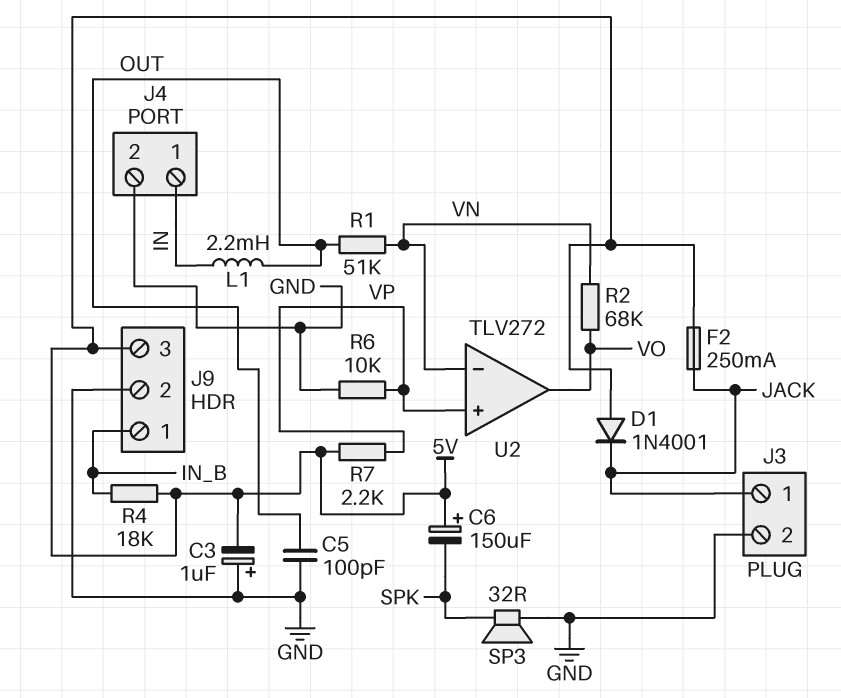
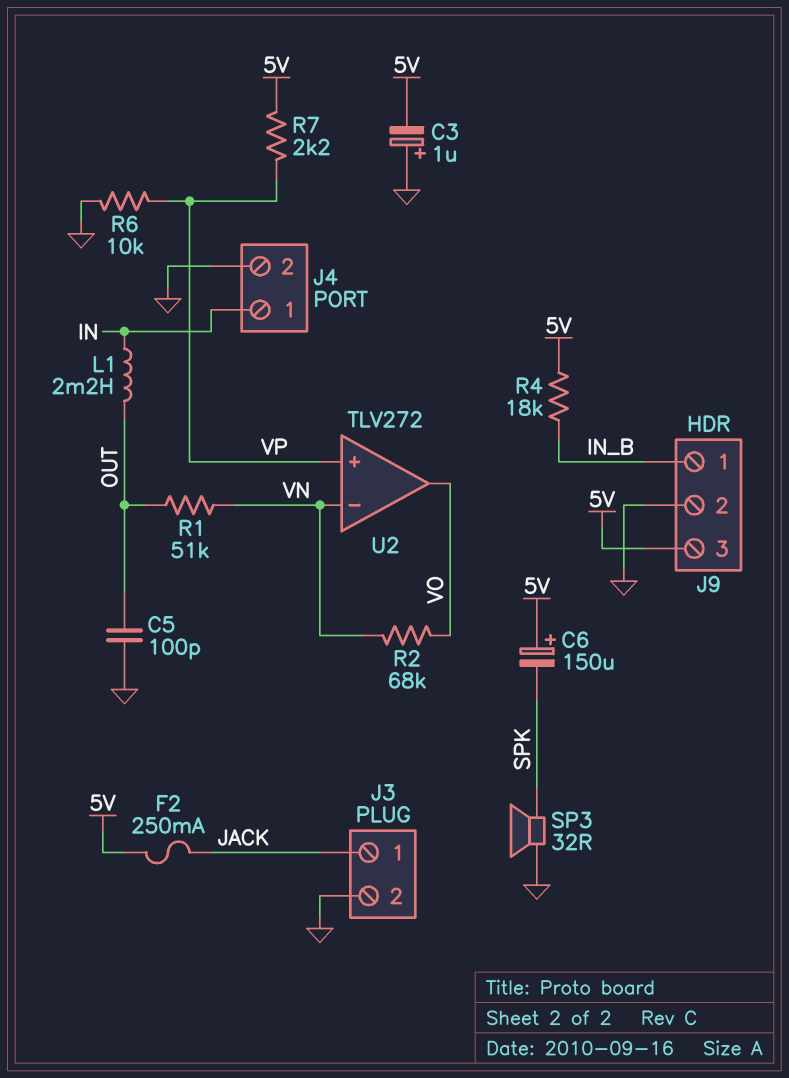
D1: diode 1N4001 (A 5V, K JACK) -> none

